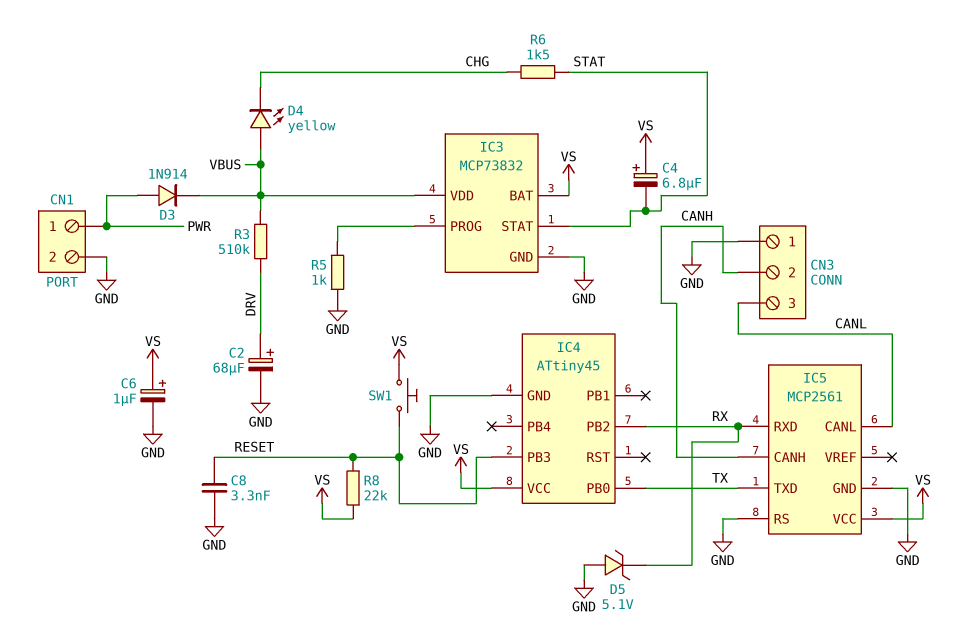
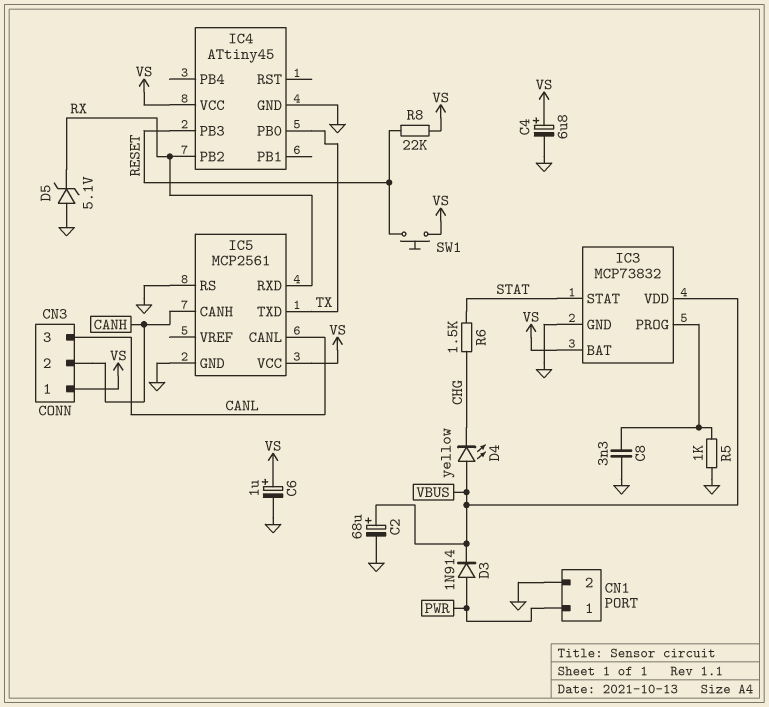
C2: 68uF (plus DRV, minus GND) -> 68uF (plus VBUS, minus GND)
C4: 6.8uF (plus VS, minus STAT) -> 6.8uF (plus VS, minus GND)
C8: 3.3nF (GND, RESET) -> 3.3nF (GND, IC3/PROG)
CN3 pin 1: GND -> VS
R3: 510k (DRV, VBUS) -> none

